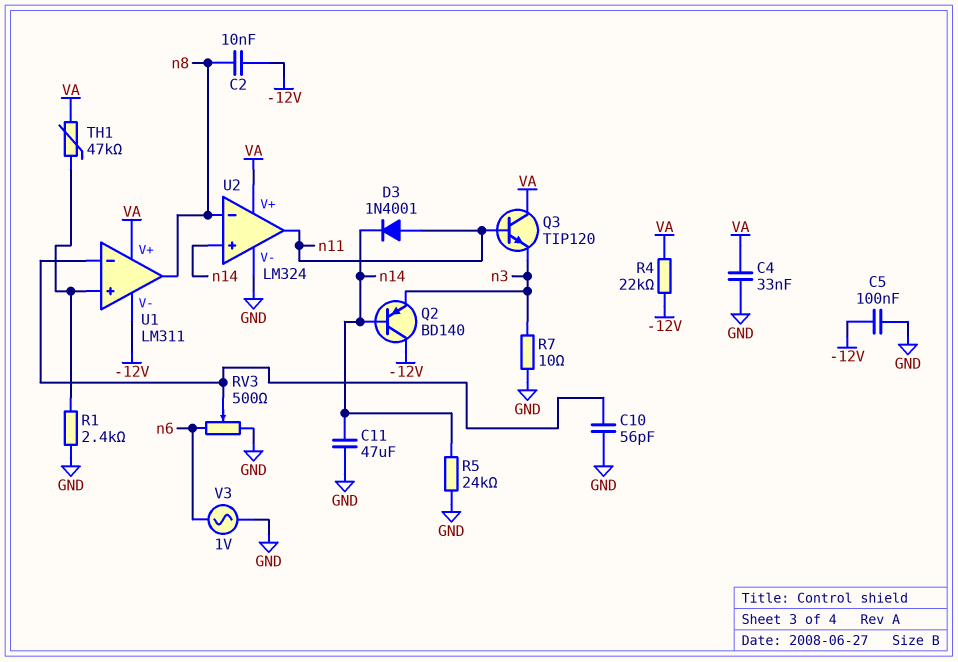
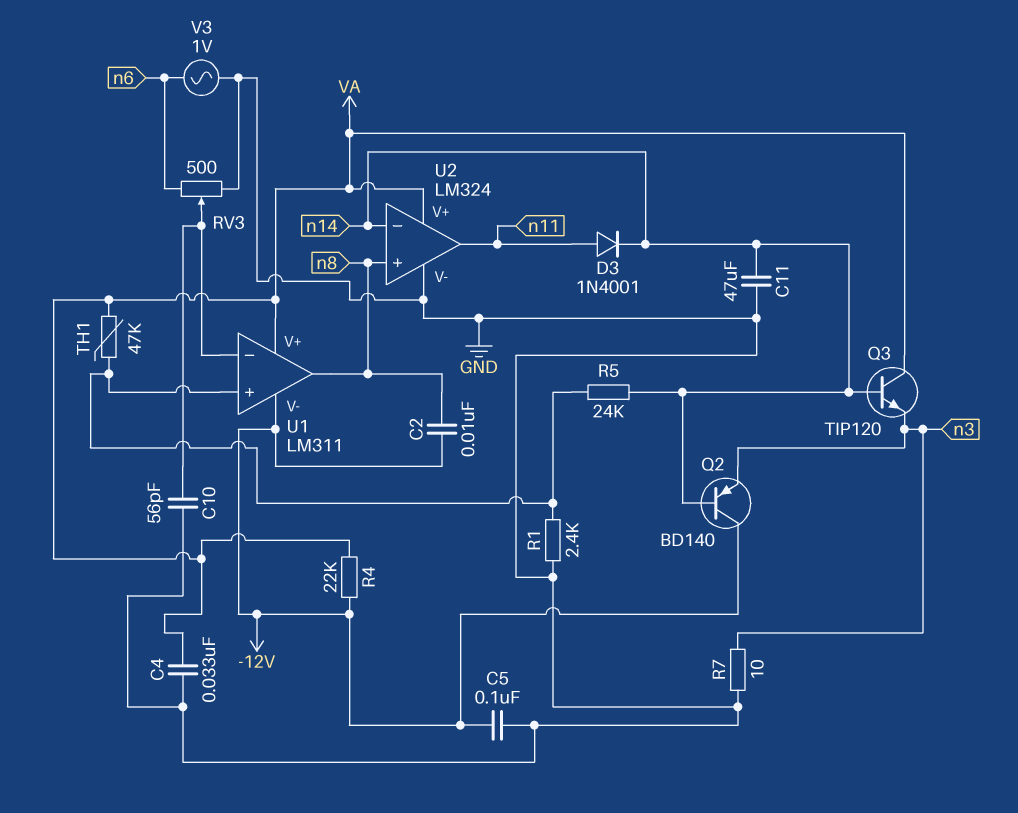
Q3: NPN TIP120 (B n11, C VA, E n3) -> NPN TIP120 (B n14, C VA, E n3)
R5: 24k (GND, n14) -> 24k (U1/in+, n14)
U2 pin in+: n14 -> n8
U2 pin in-: n8 -> n14

